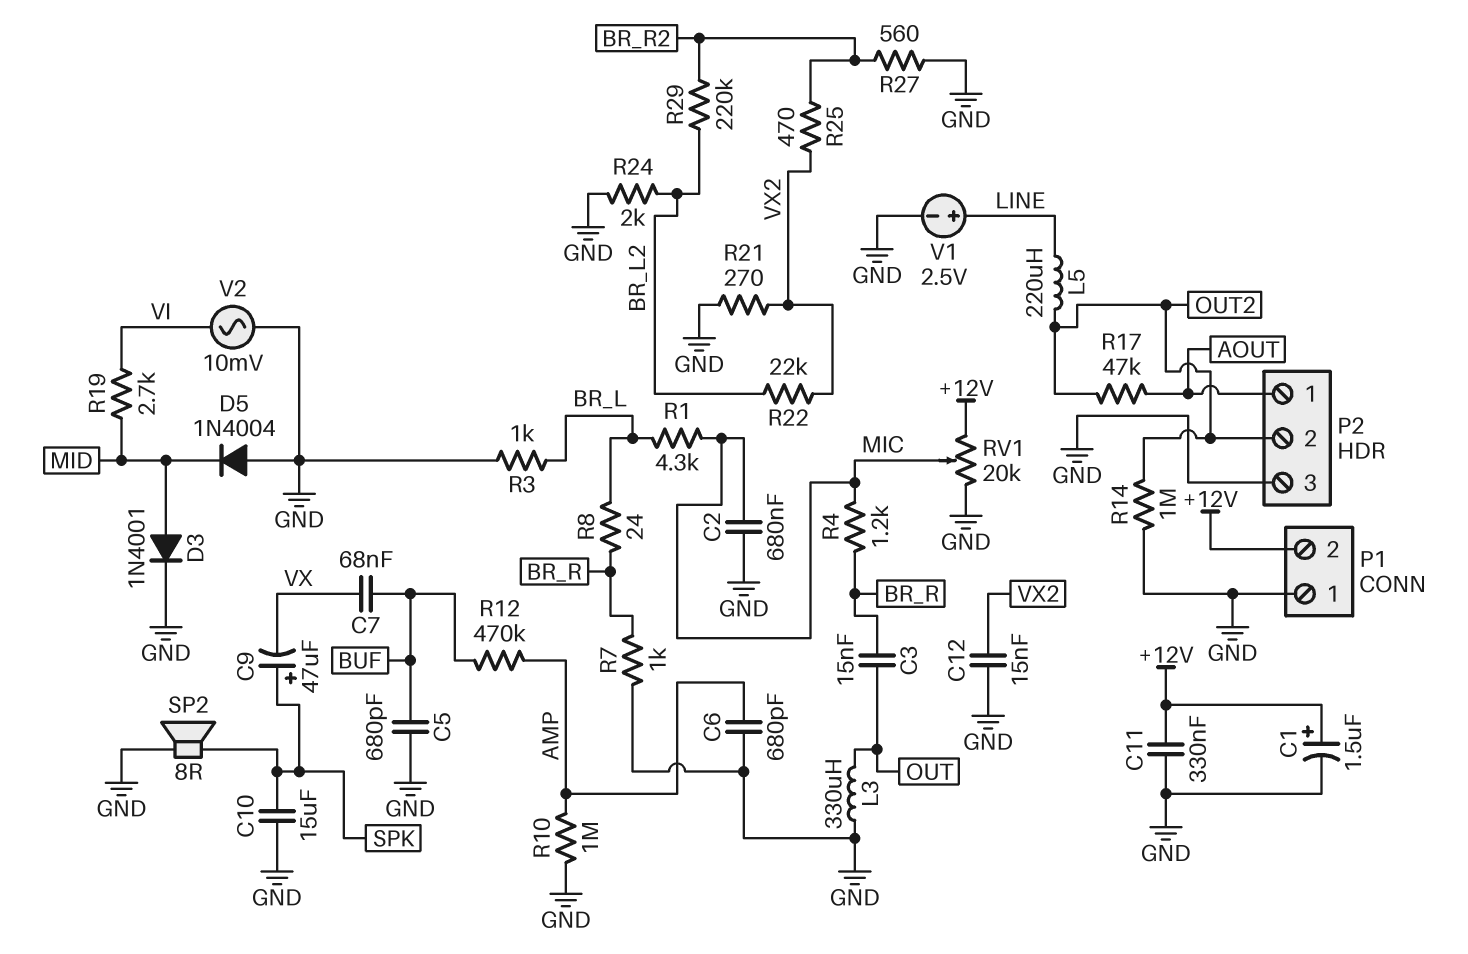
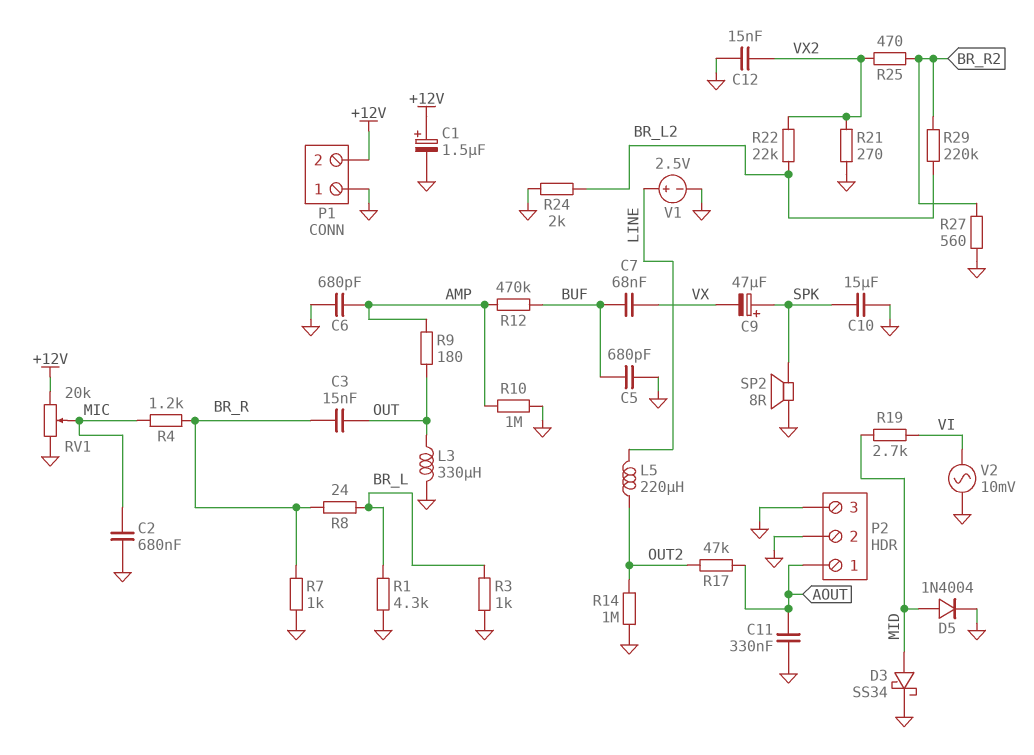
C11: 330nF (+12V, GND) -> 330nF (AOUT, GND)
D3: diode 1N4001 (A MID, K GND) -> schottky SS34 (A MID, K GND)
D5: diode 1N4004 (A GND, K MID) -> diode 1N4004 (A MID, K GND)
P2 pin 2: OUT2 -> GND
R1: 4.3k (BR_L, MIC) -> 4.3k (BR_L, GND)
R9: none -> 180 (AMP, OUT)

